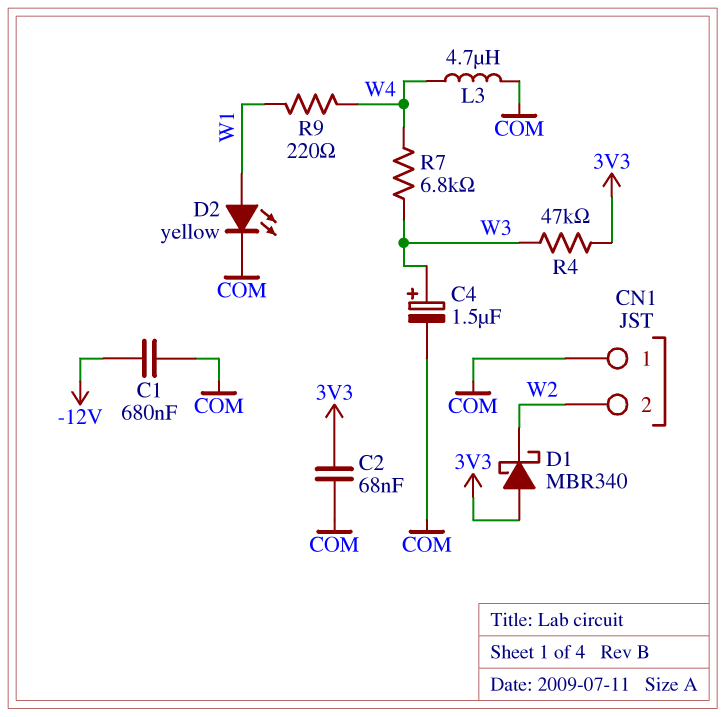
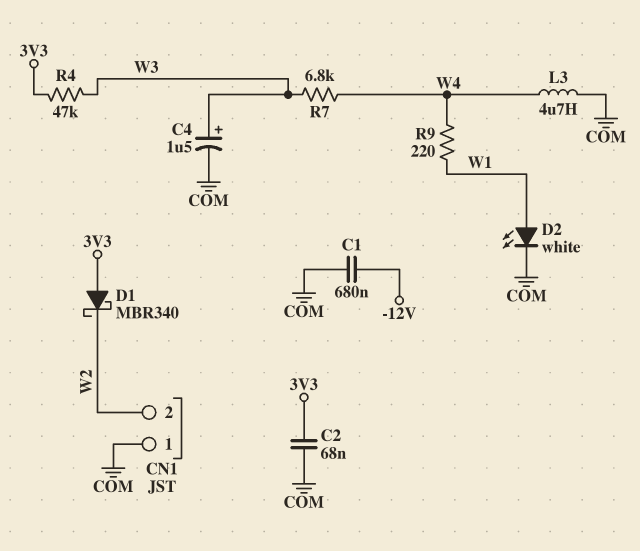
D2: LED yellow (A W1, K COM) -> LED white (A W1, K COM)

